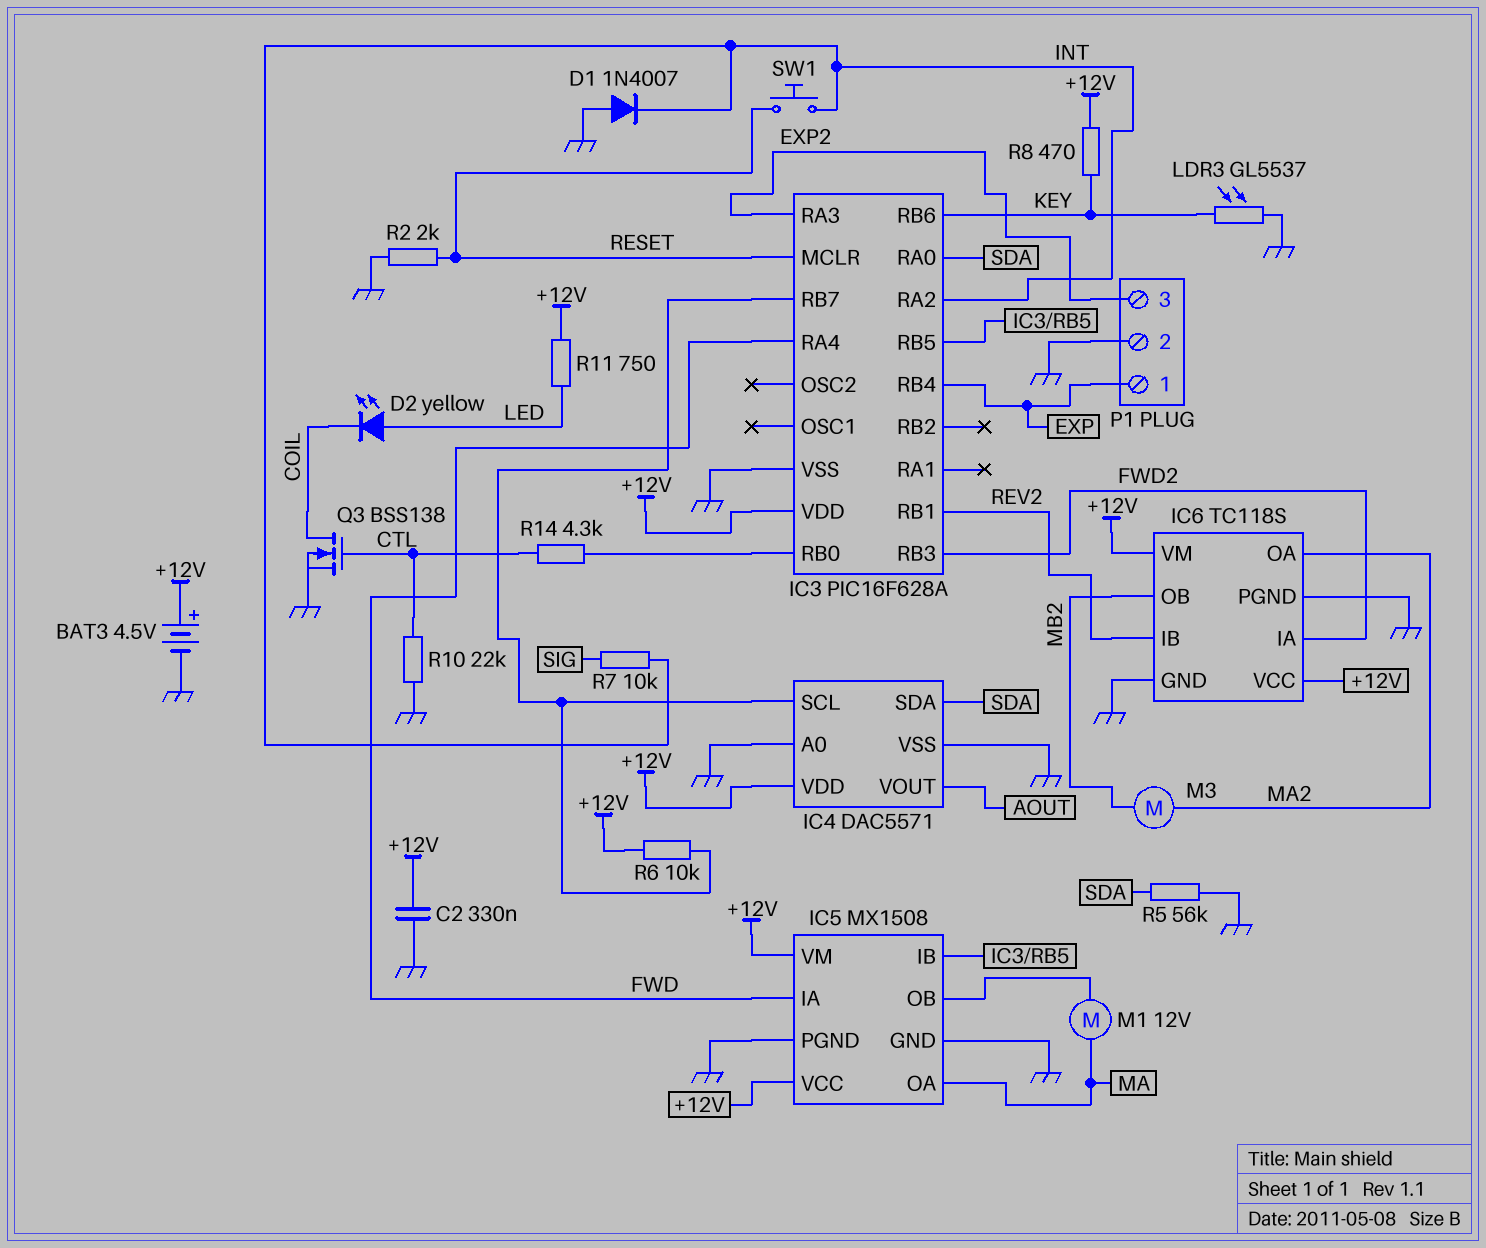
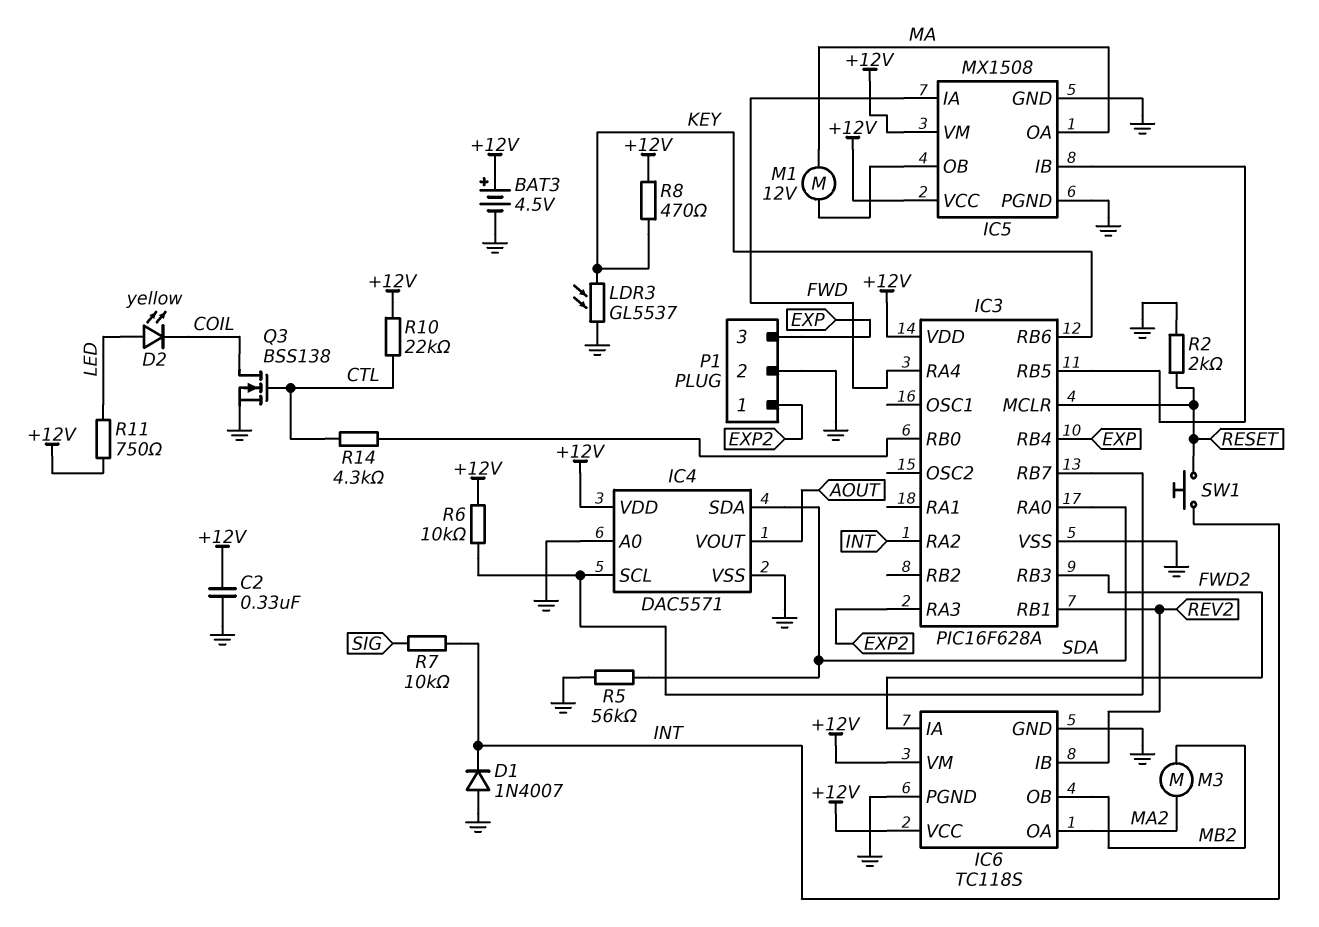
P1 pin 1: EXP -> EXP2
P1 pin 3: EXP2 -> EXP
R10: 22k (CTL, GND) -> 22k (+12V, CTL)

